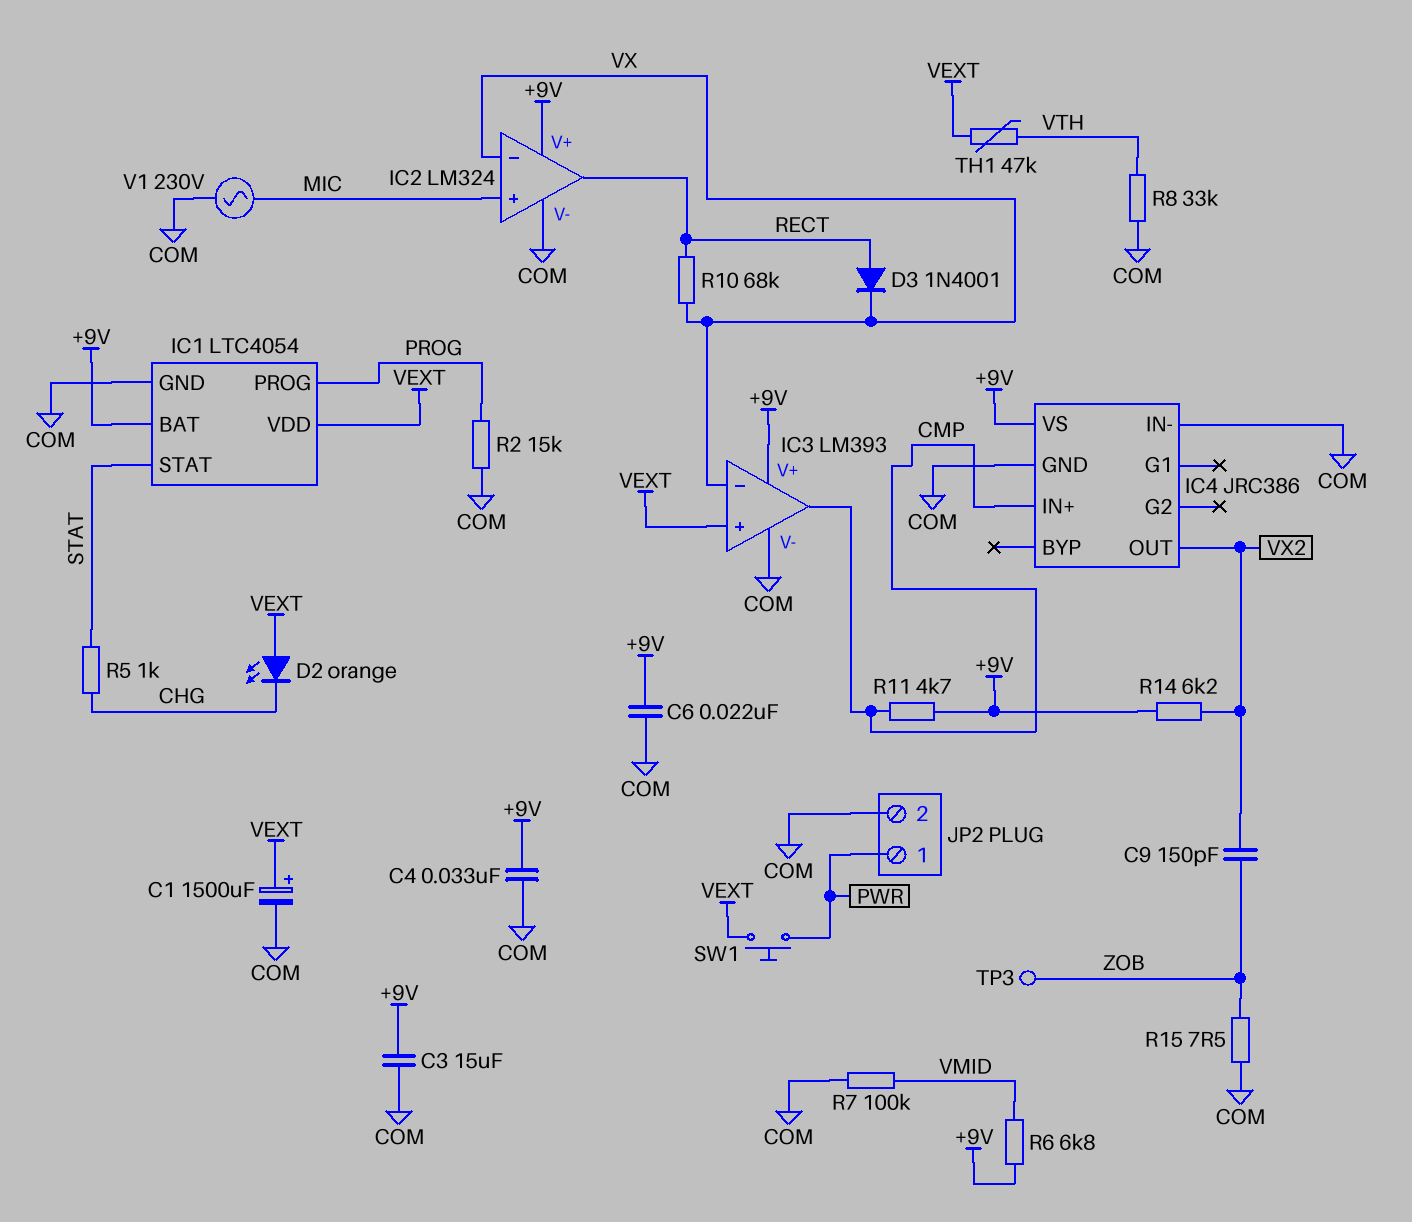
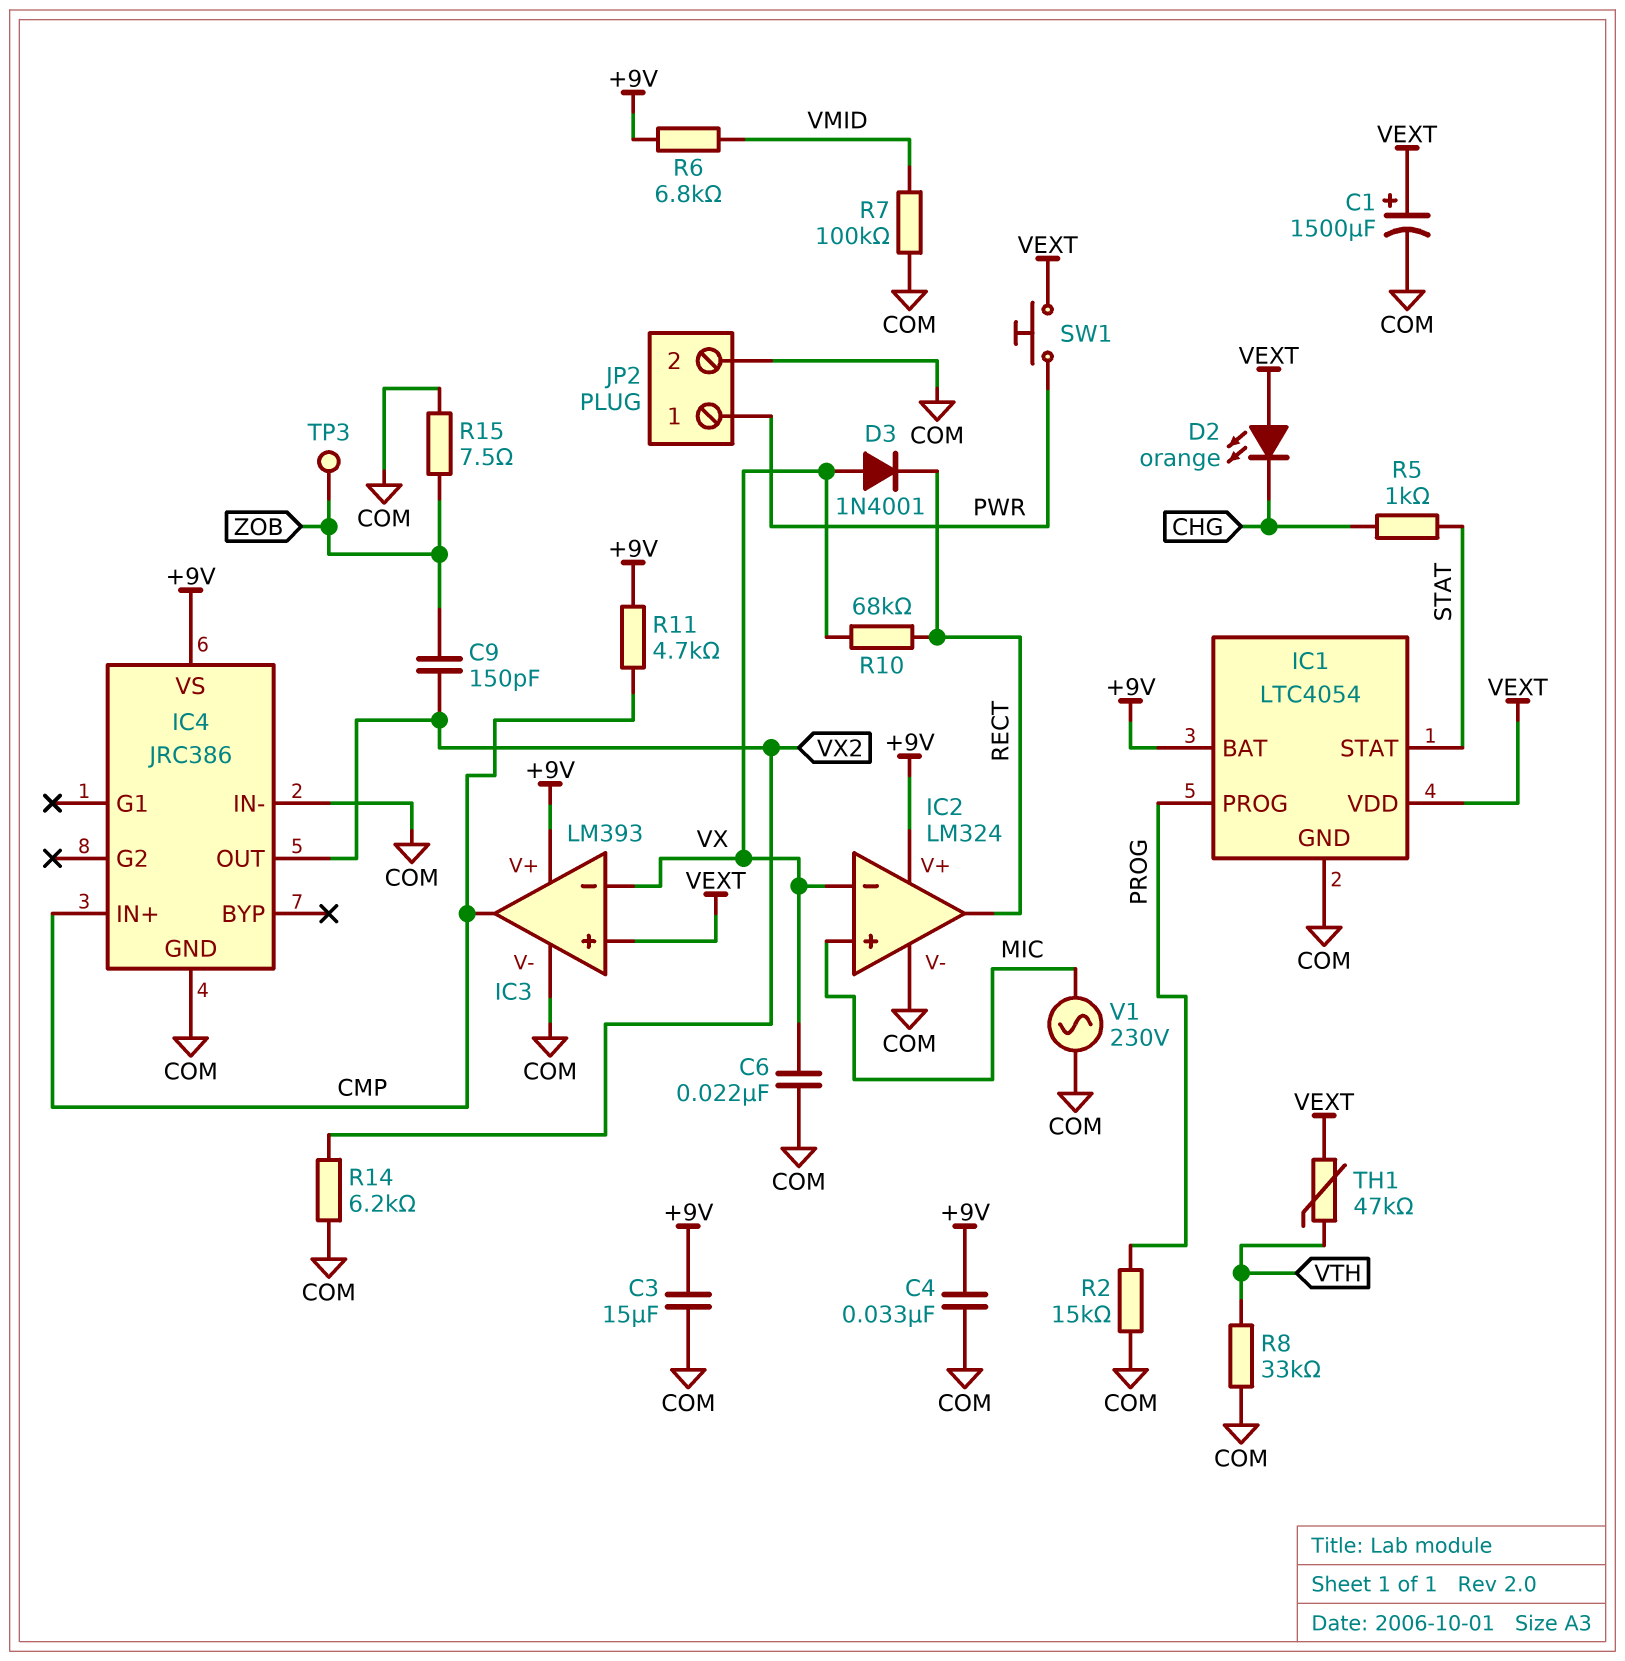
C6: 22nF (+9V, COM) -> 22nF (COM, VX)
D3: diode 1N4001 (A RECT, K VX) -> diode 1N4001 (A VX, K RECT)
R14: 6.2k (+9V, VX2) -> 6.2k (COM, VX2)

